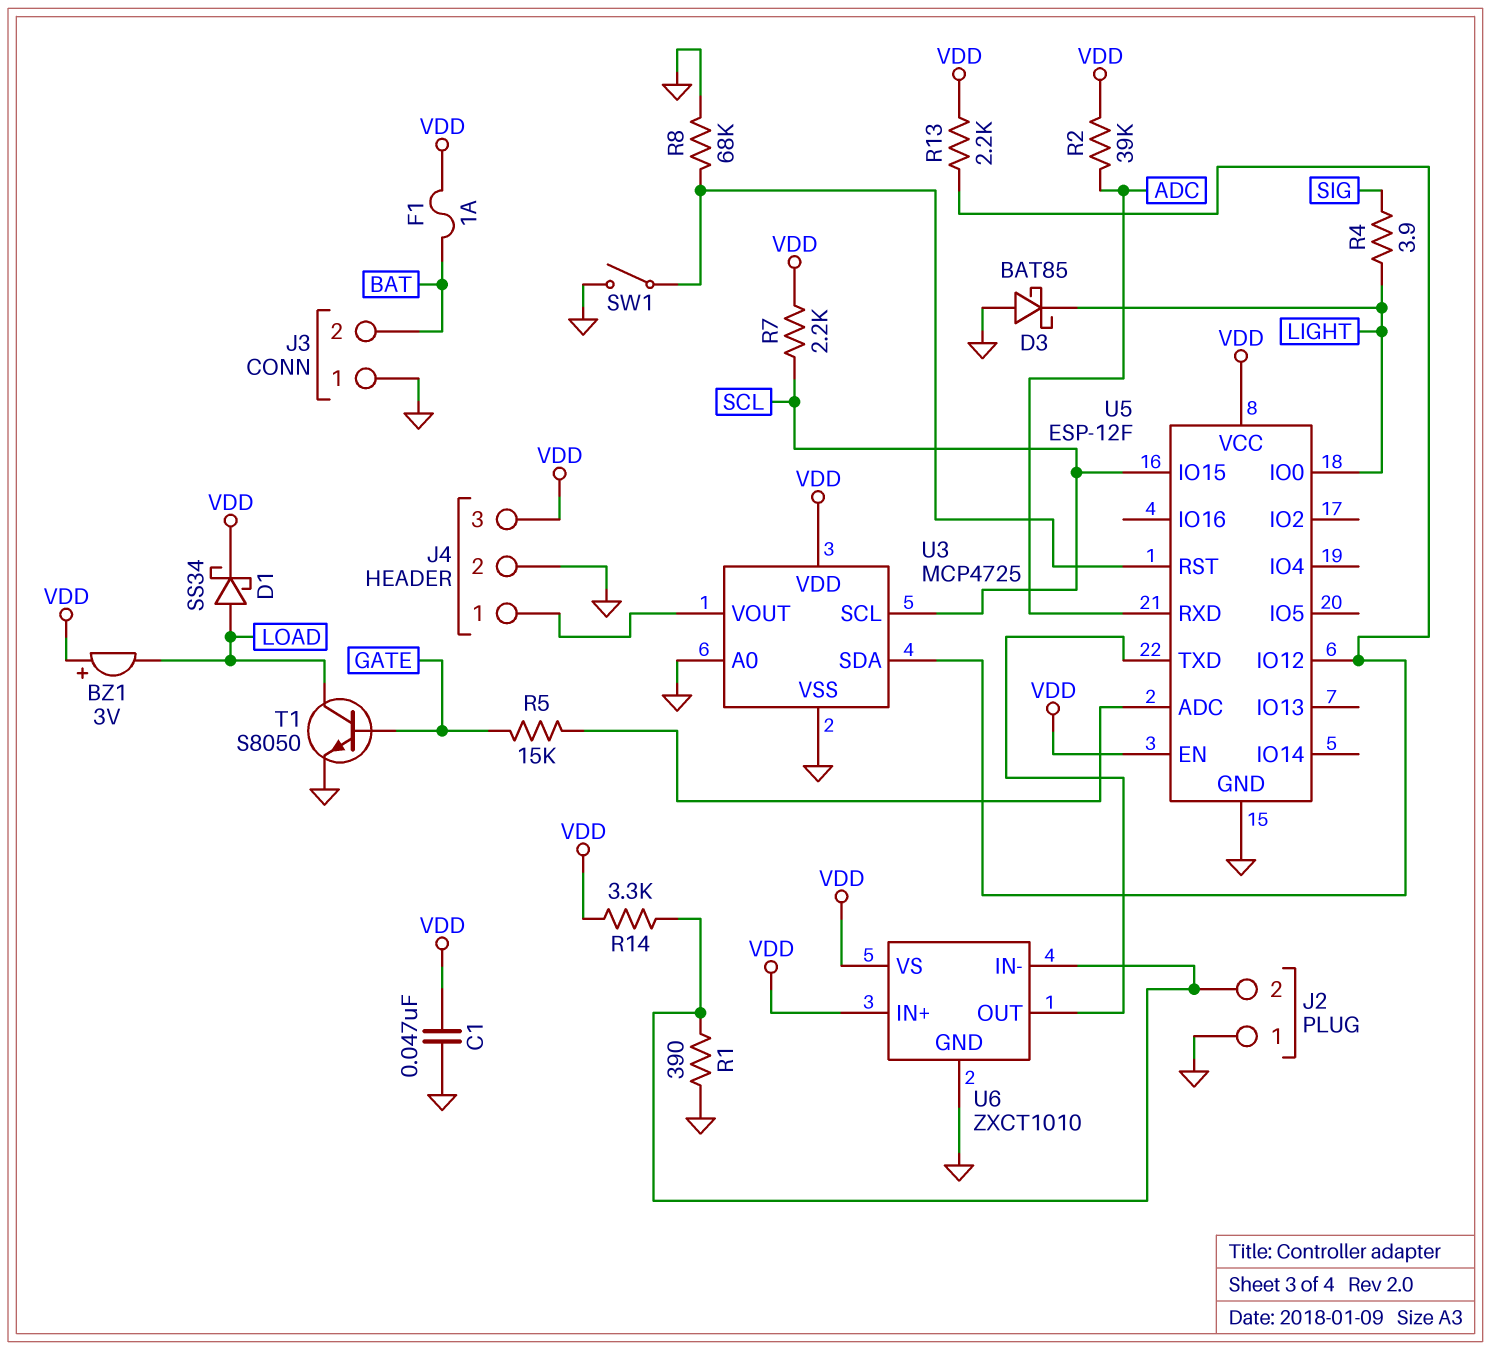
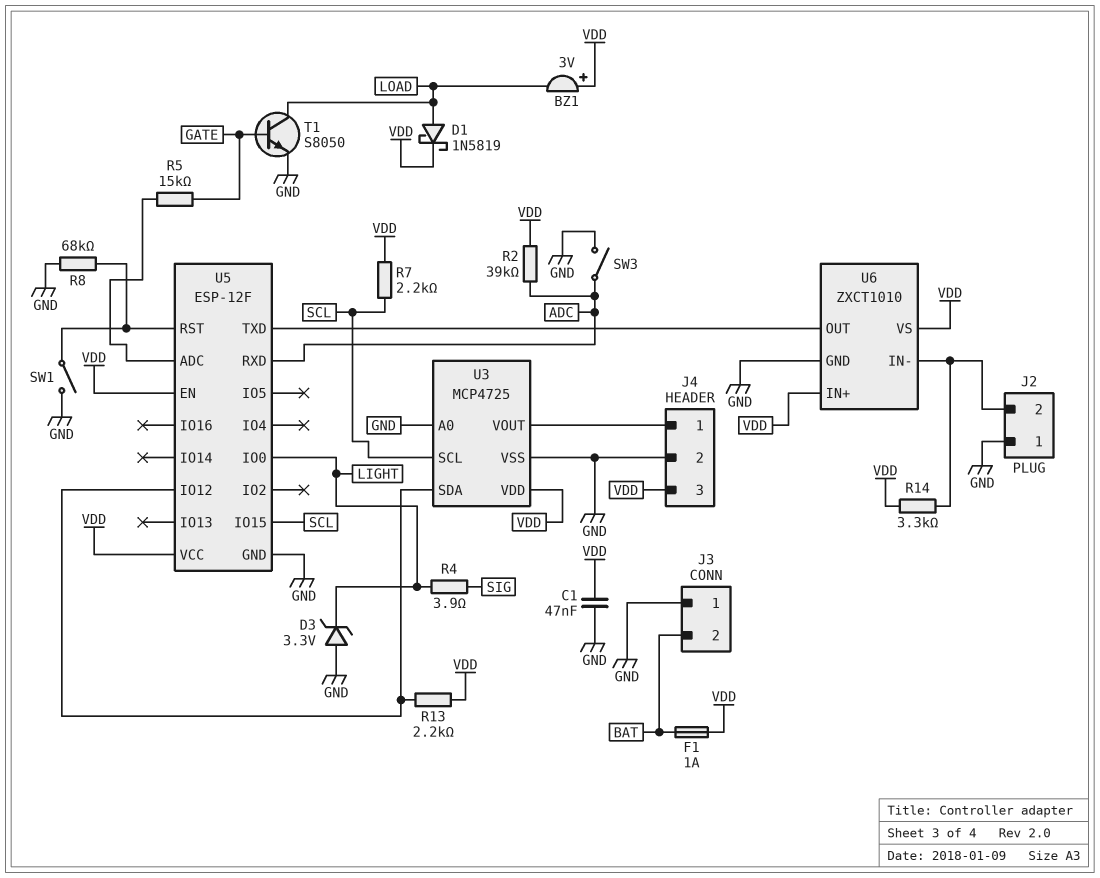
D1: schottky SS34 (A LOAD, K VDD) -> schottky 1N5819 (A LOAD, K VDD)
D3: schottky BAT85 (A GND, K LIGHT) -> zener 3.3V (A GND, K LIGHT)
R1: 390 (GND, J2/2) -> none
SW3: none -> switch (ADC, GND)

